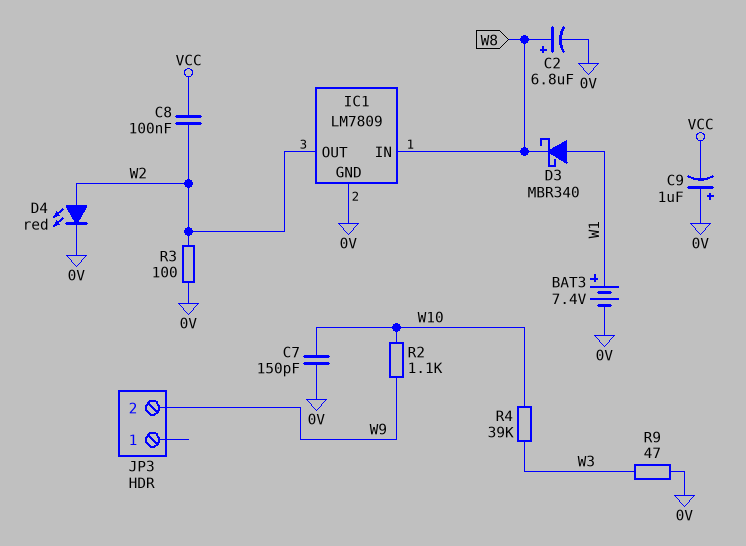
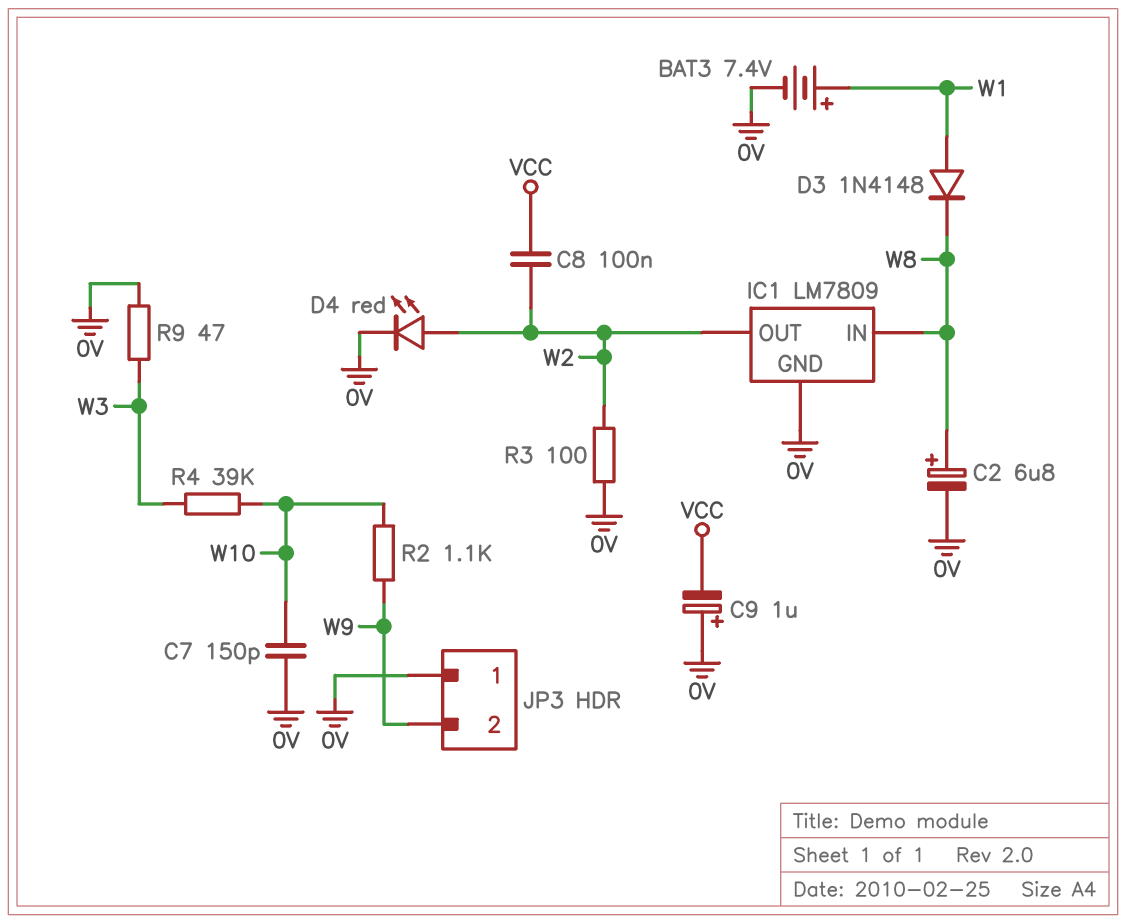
D3: schottky MBR340 (A W1, K W8) -> diode 1N4148 (A W1, K W8)
JP3 pin 1: none -> 0V

